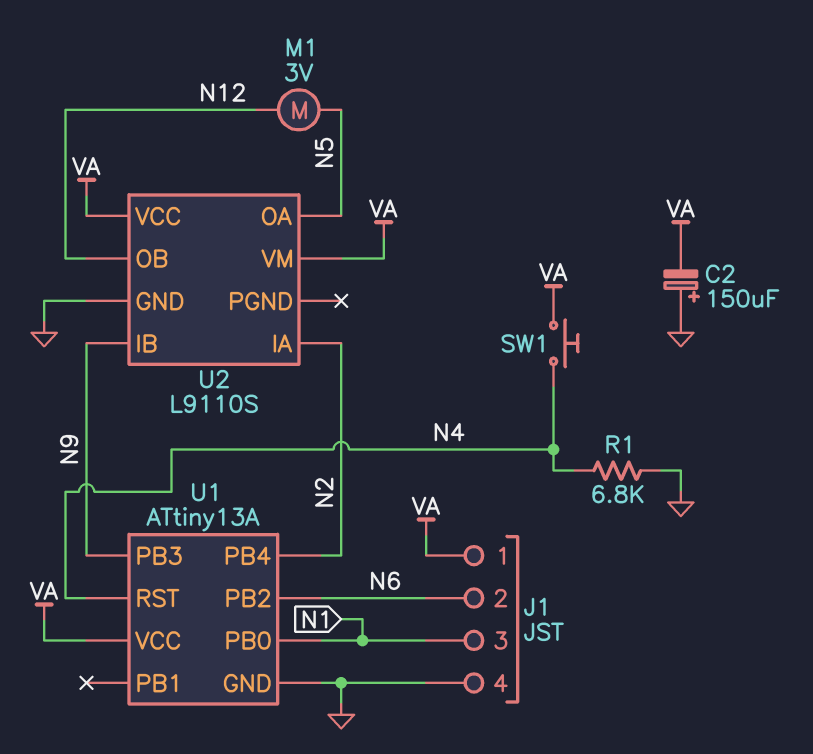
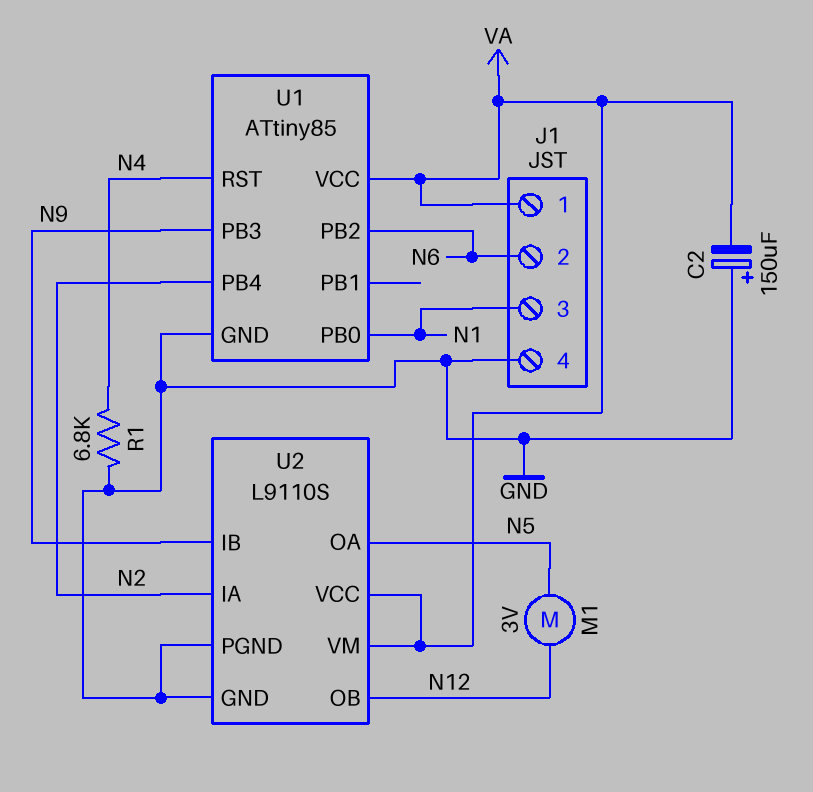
SW1: button (N4, VA) -> none
U1: ATtiny13A -> ATtiny85
U2 pin PGND: none -> GND

